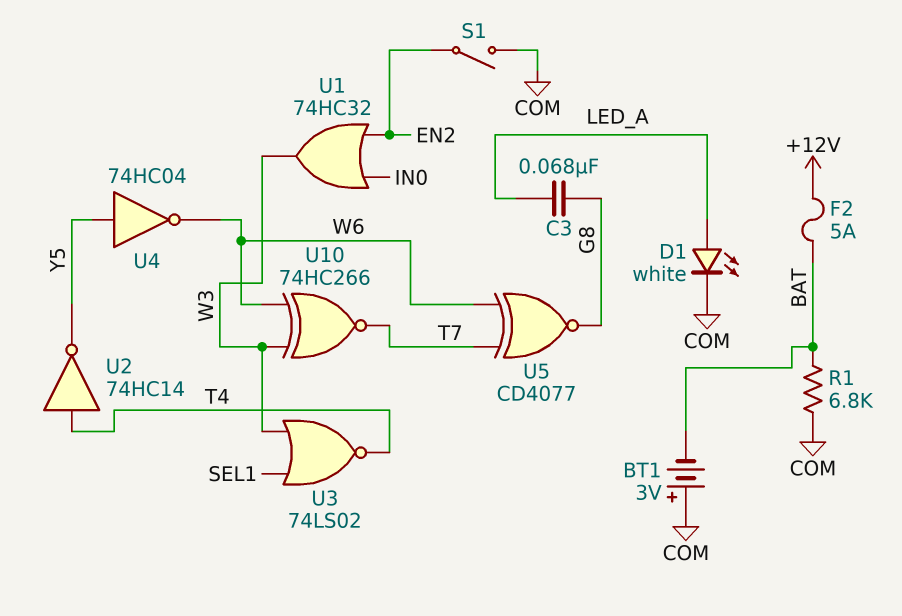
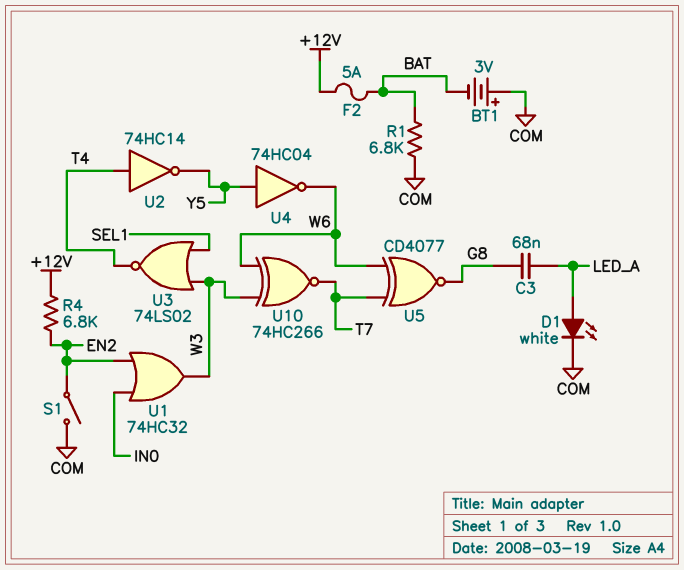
R4: none -> 6.8k (+12V, EN2)

